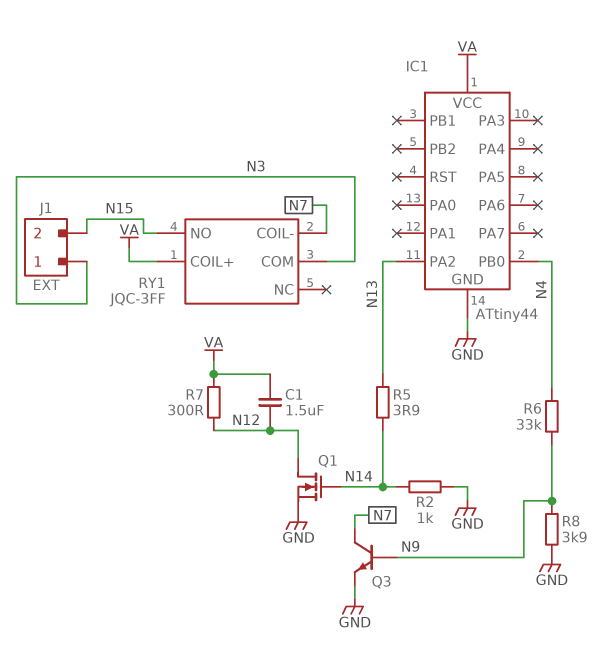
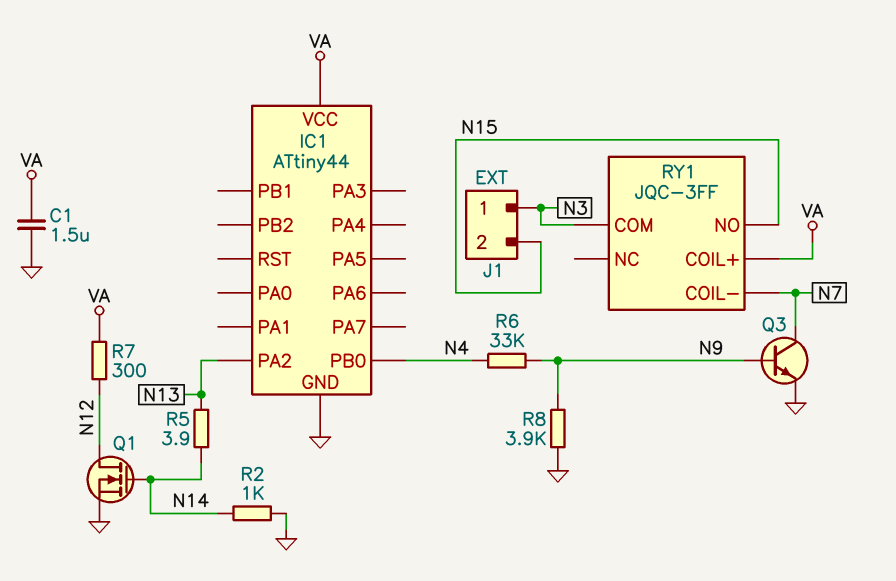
C1: 1.5uF (N12, VA) -> 1.5uF (GND, VA)

